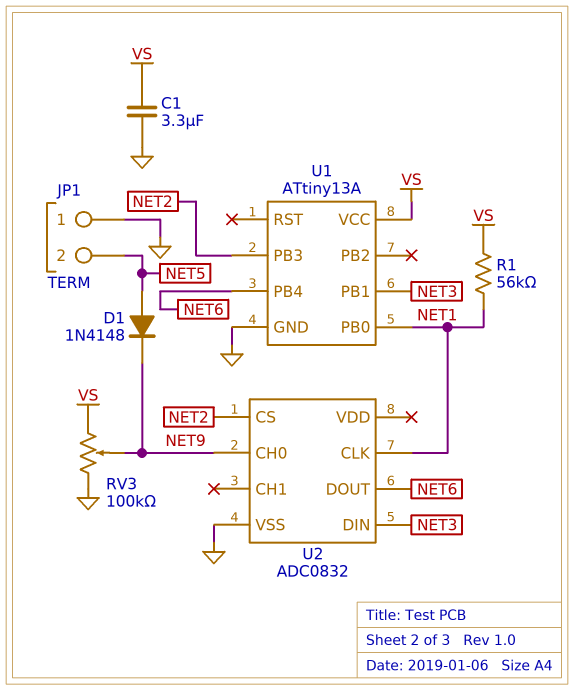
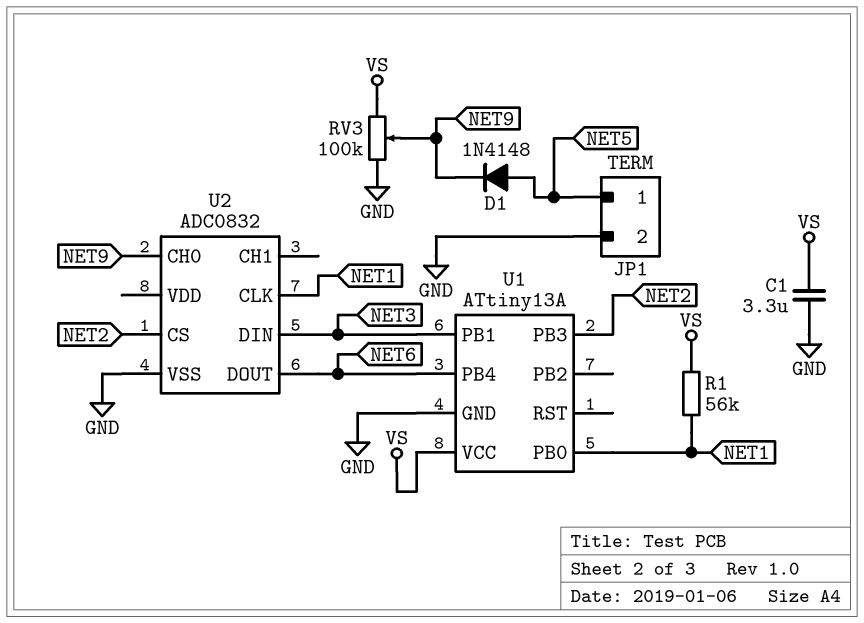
JP1 pin 1: GND -> NET5
JP1 pin 2: NET5 -> GND

